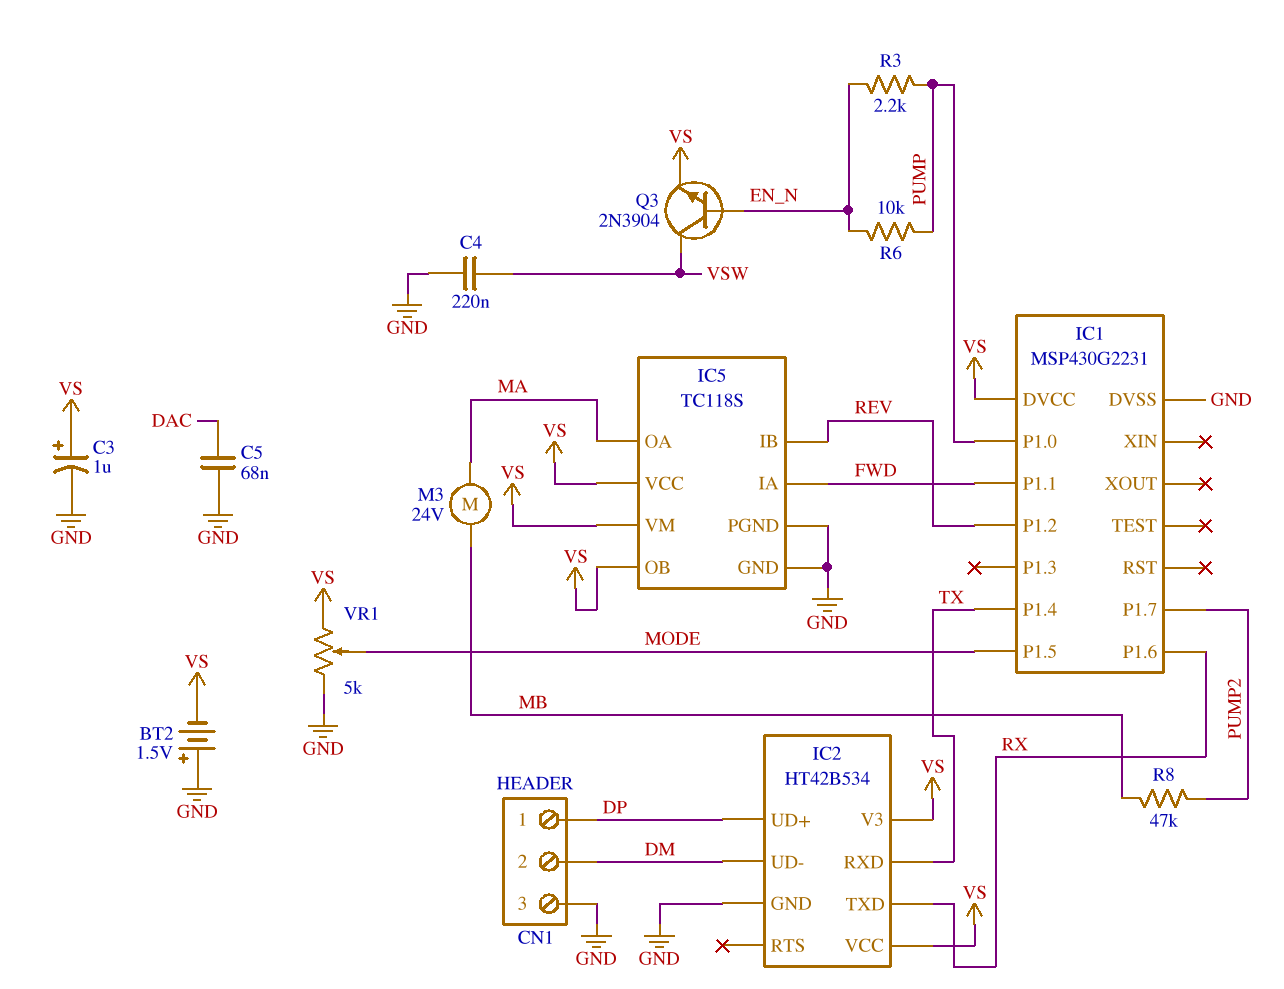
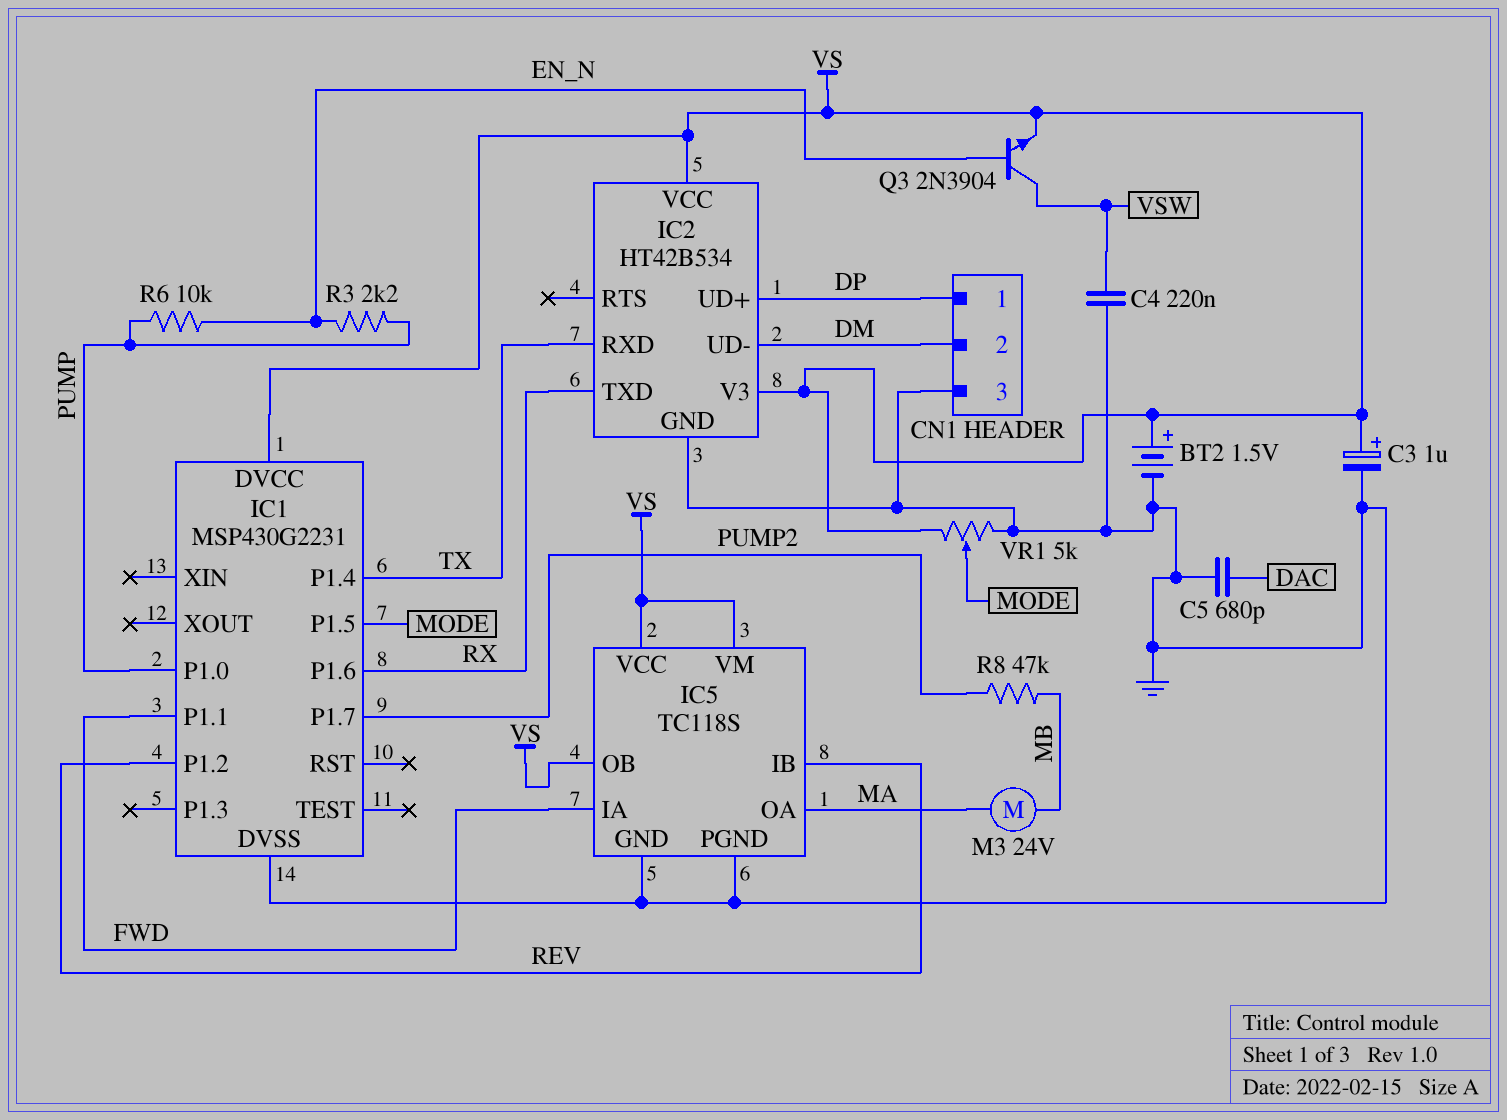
BT2: 1.5V (plus GND, minus VS) -> 1.5V (plus VS, minus GND)
C5: 68nF (DAC, GND) -> 680pF (DAC, GND)

